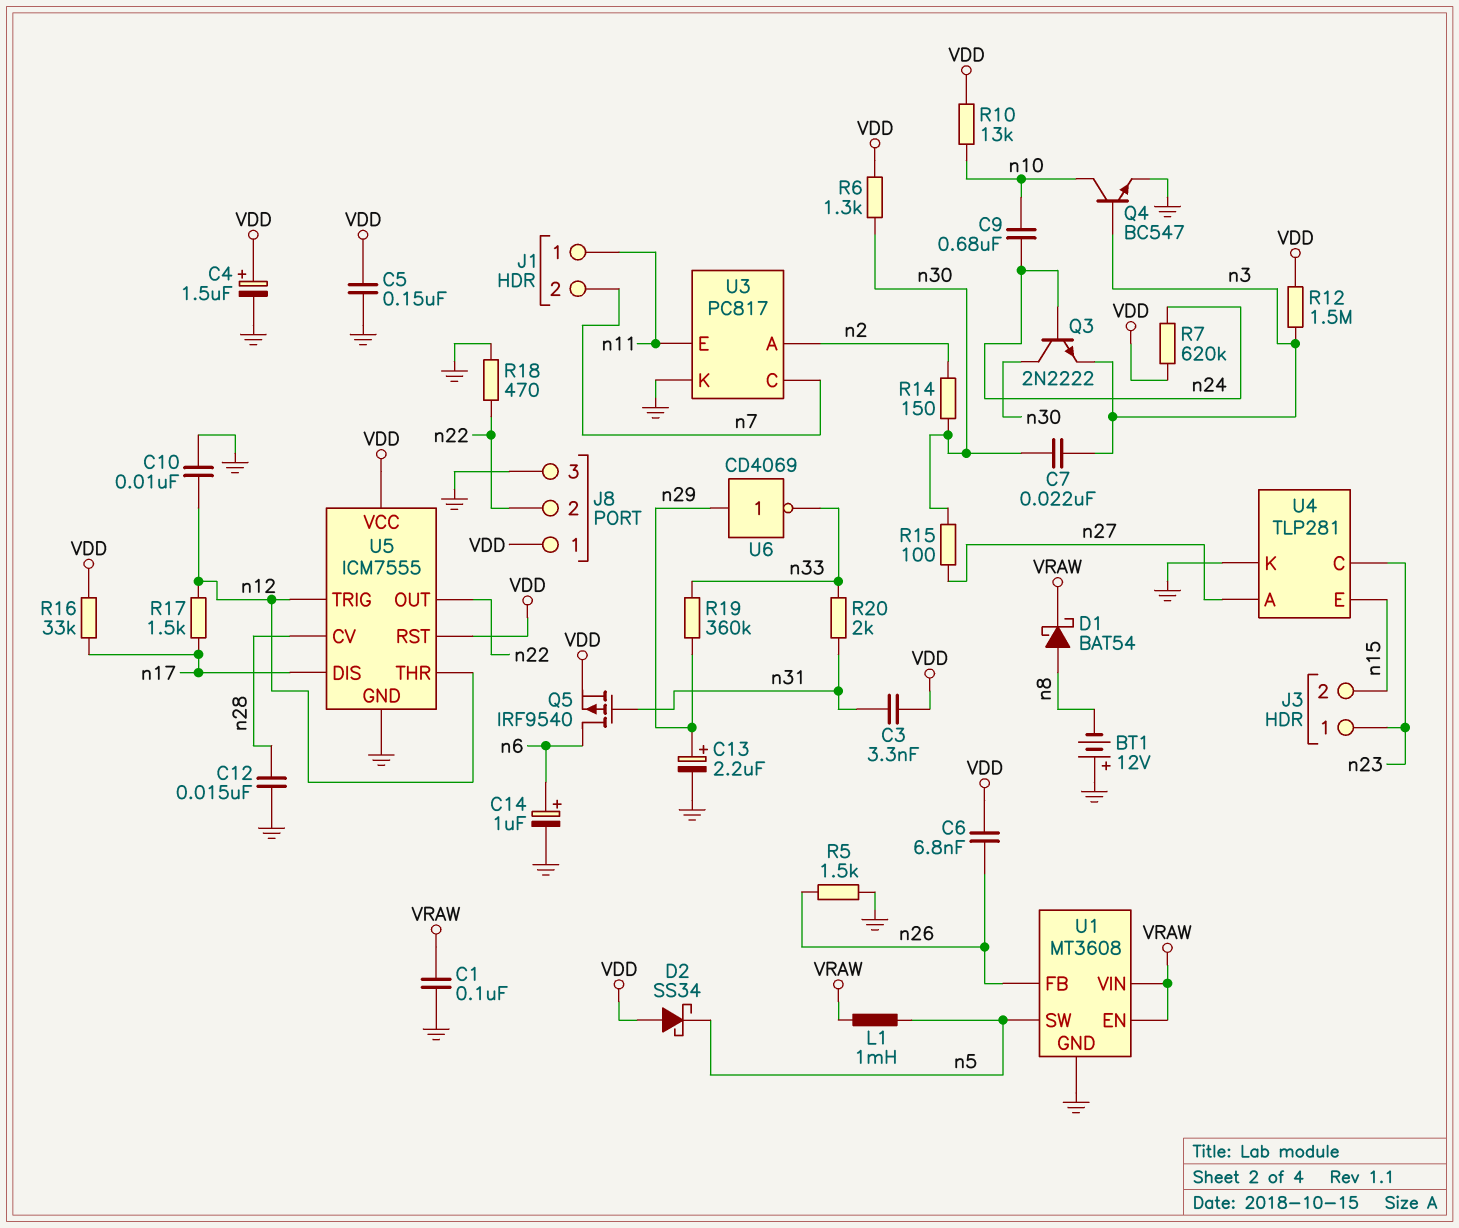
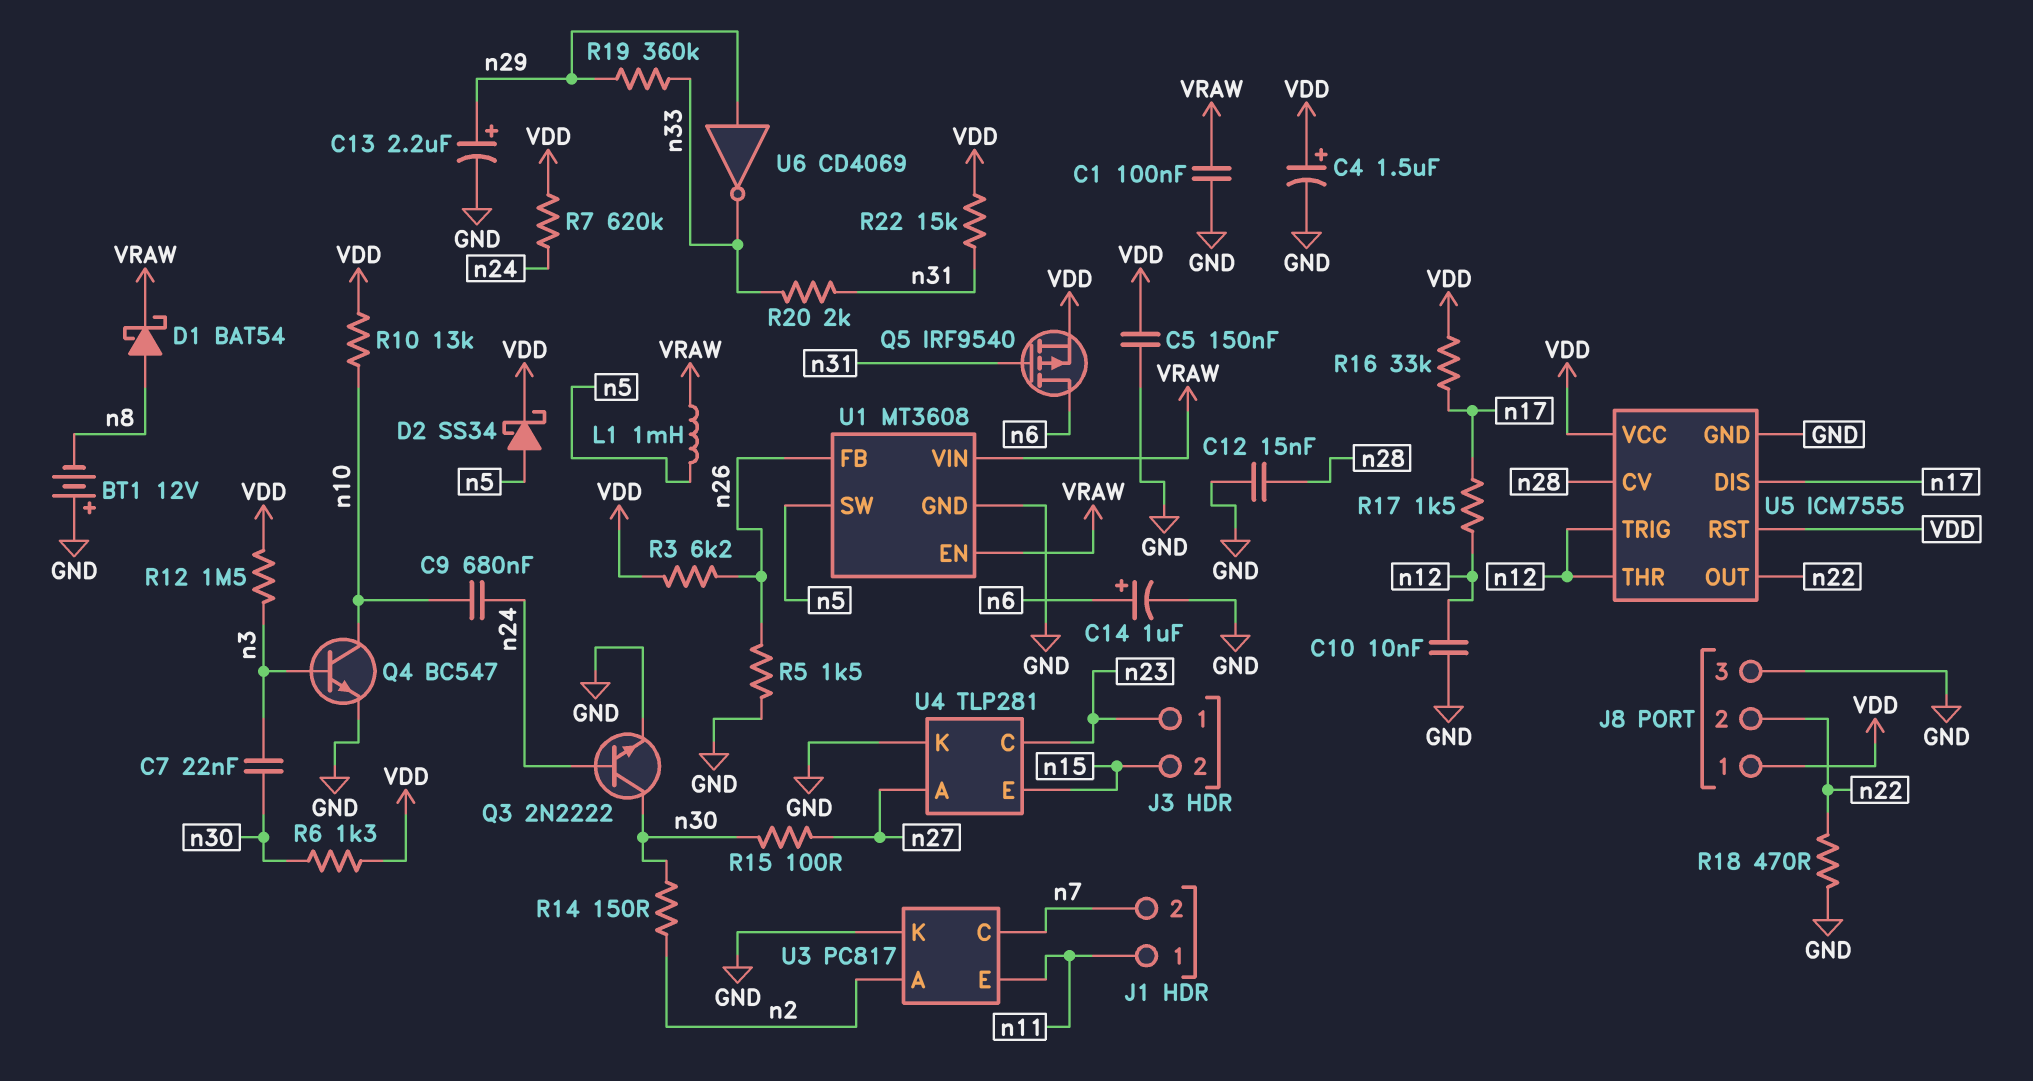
C3: 3.3nF (VDD, n31) -> none
C6: 6.8nF (VDD, n26) -> none
D2: schottky SS34 (A VDD, K n5) -> schottky SS34 (A n5, K VDD)
Q3: NPN 2N2222 (B n24, C n30, E n3) -> NPN 2N2222 (B n24, C n30, E GND)
R3: none -> 6.2k (VDD, n26)
R22: none -> 15k (VDD, n31)

